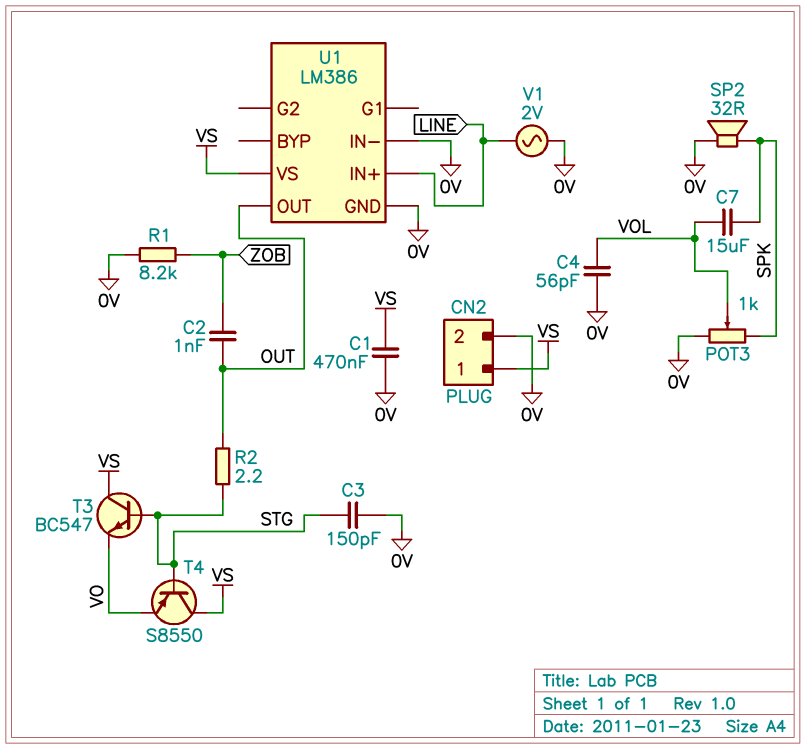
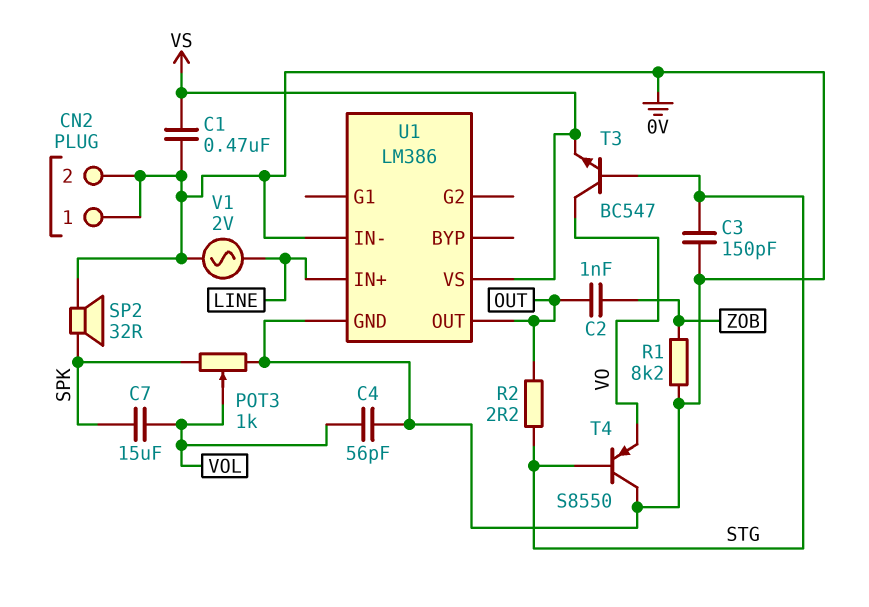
CN2 pin 1: VS -> 0V
T3: NPN BC547 (B STG, C VS, E VO) -> NPN BC547 (B STG, C VO, E VS)
T4: PNP S8550 (B STG, C VS, E VO) -> PNP S8550 (B STG, C 0V, E VO)

